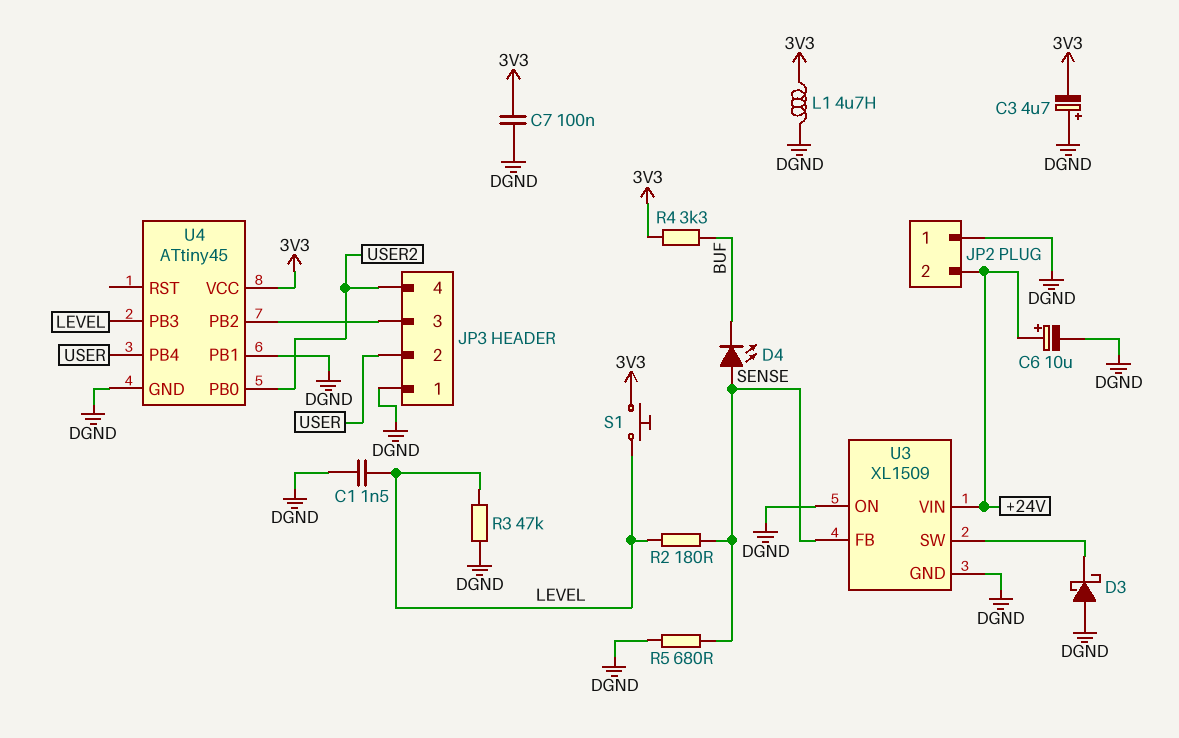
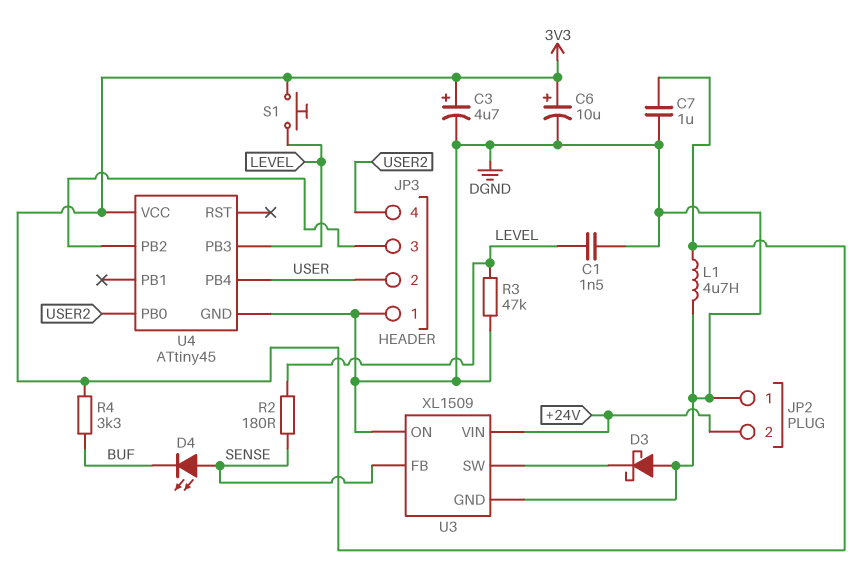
C3: 4.7uF (plus DGND, minus 3V3) -> 4.7uF (plus 3V3, minus DGND)
C6: 10uF (plus +24V, minus DGND) -> 10uF (plus 3V3, minus DGND)
C7: 100nF (3V3, DGND) -> 1uF (3V3, DGND)
R5: 680 (DGND, SENSE) -> none
U4 pin PB1: DGND -> none

